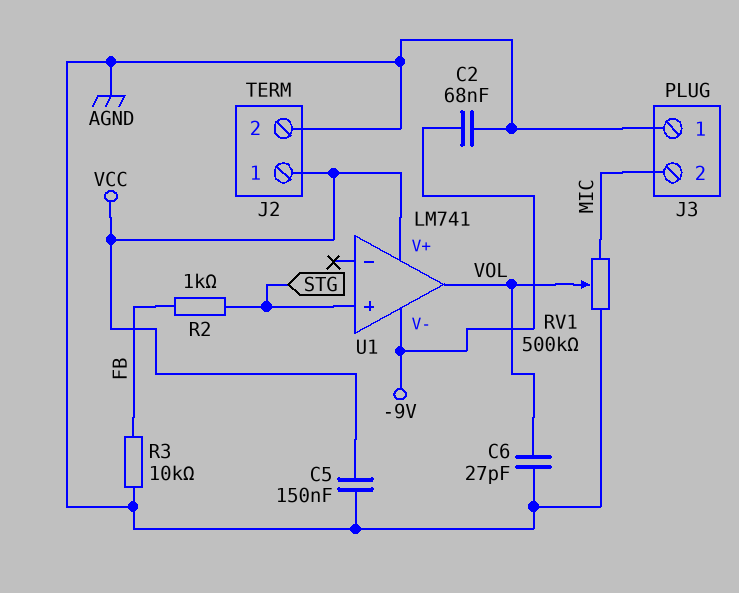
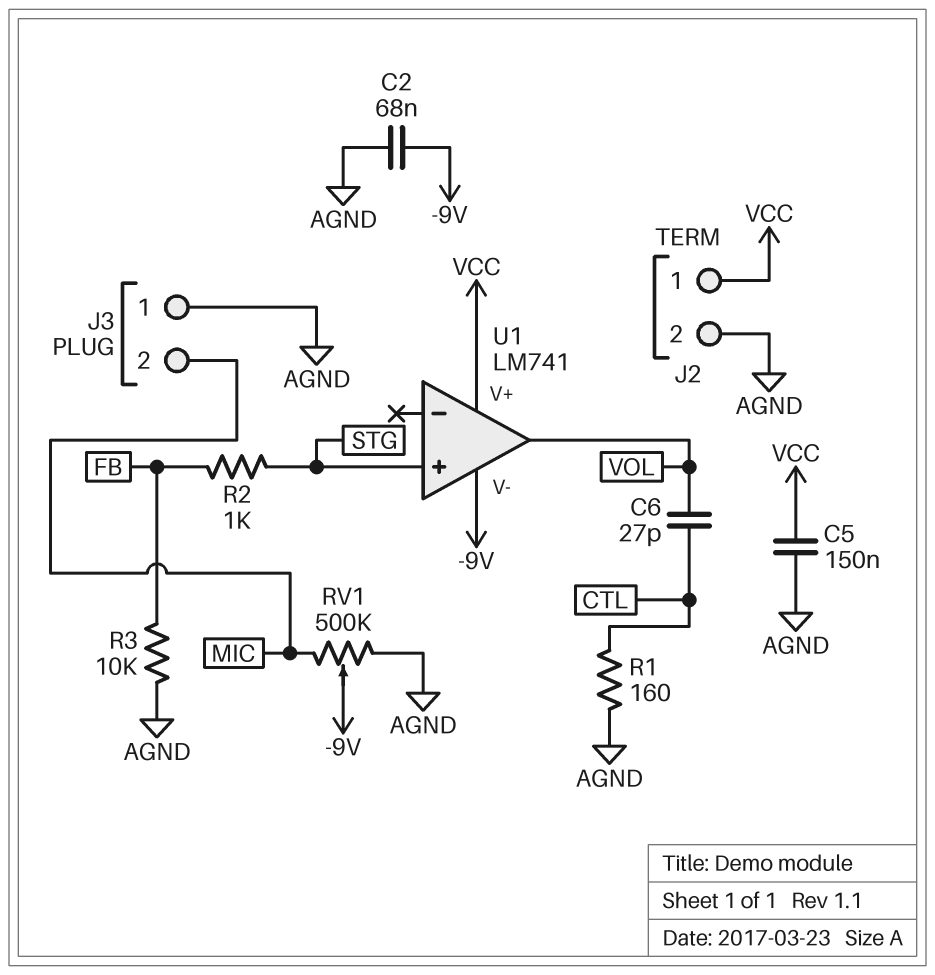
C6: 27pF (AGND, VOL) -> 27pF (CTL, VOL)
R1: none -> 160 (AGND, CTL)
RV1: 500k (AGND, MIC, wiper VOL) -> 500k (AGND, MIC, wiper -9V)

